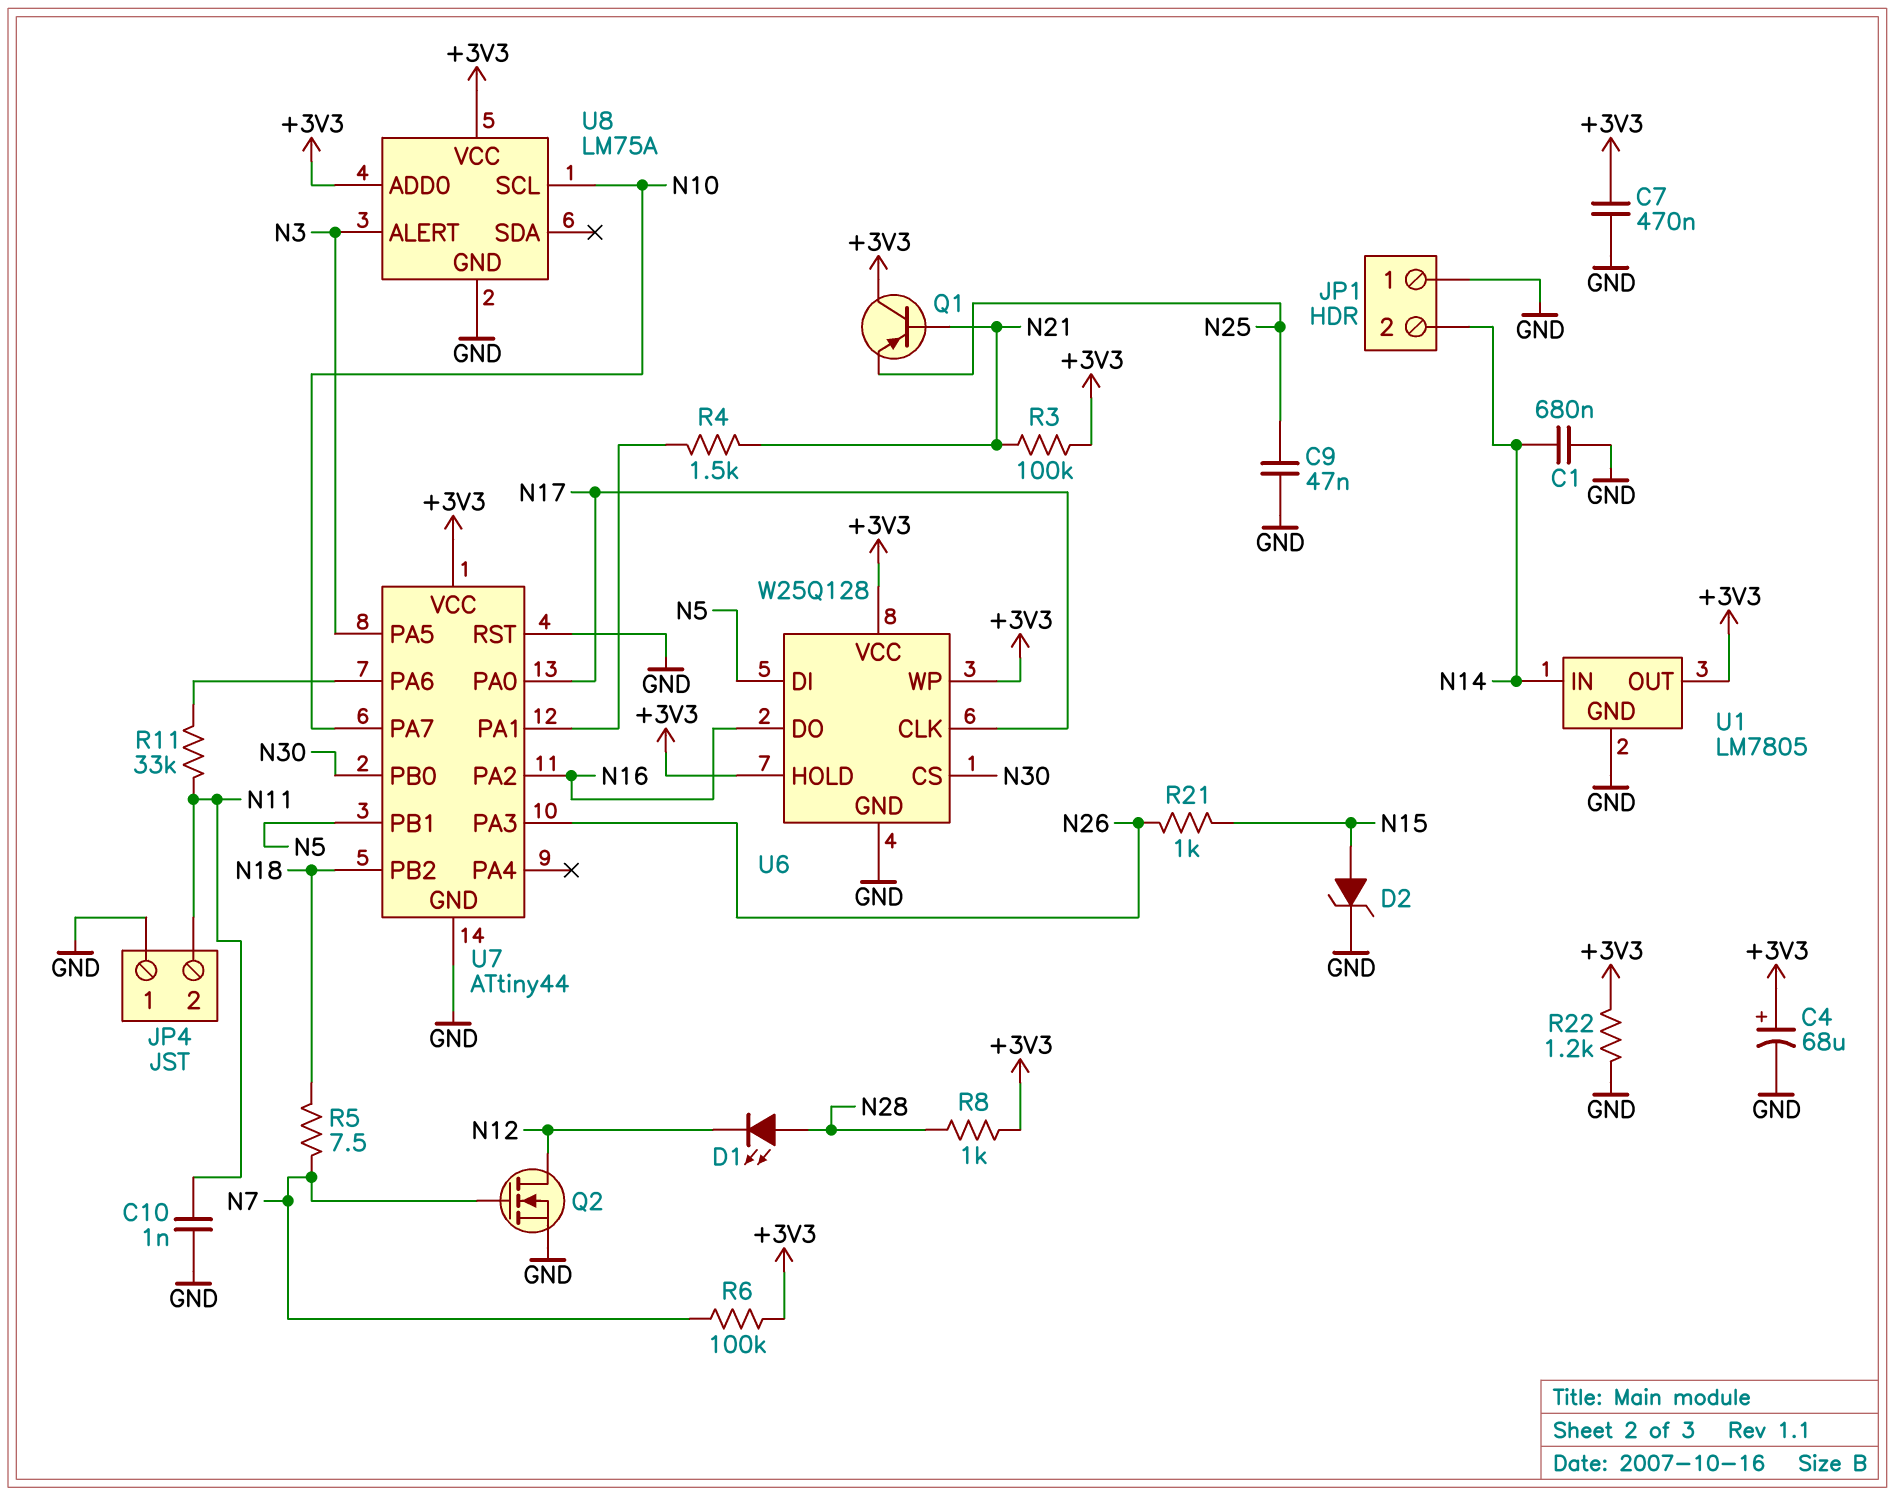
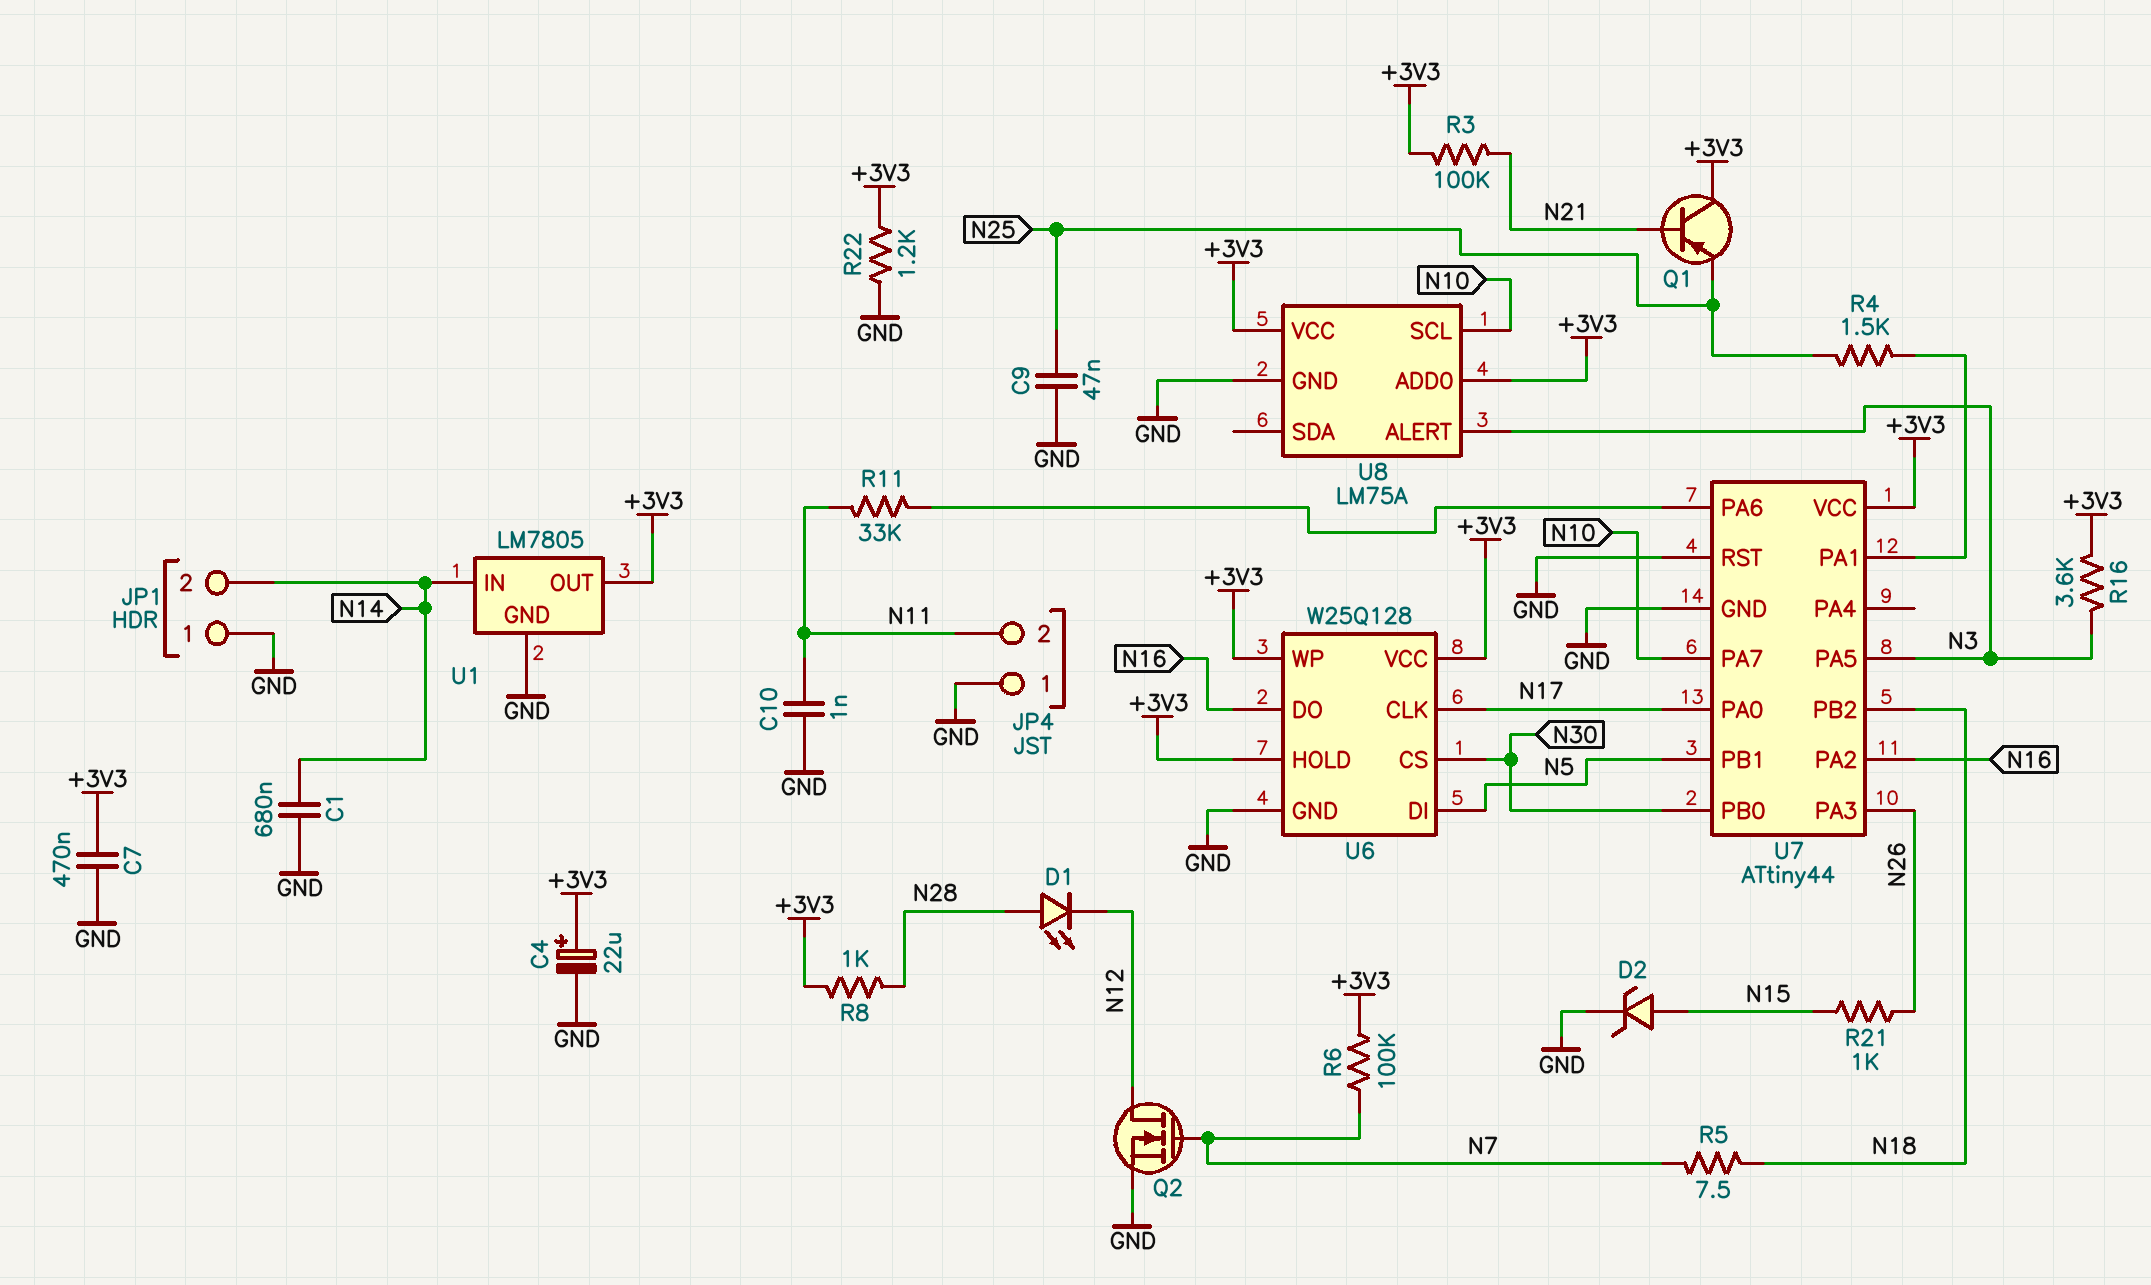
C4: 68uF (plus +3V3, minus GND) -> 22uF (plus +3V3, minus GND)
R4: 1.5k (N21, U7/PA1) -> 1.5k (N25, U7/PA1)
R16: none -> 3.6k (+3V3, N3)

